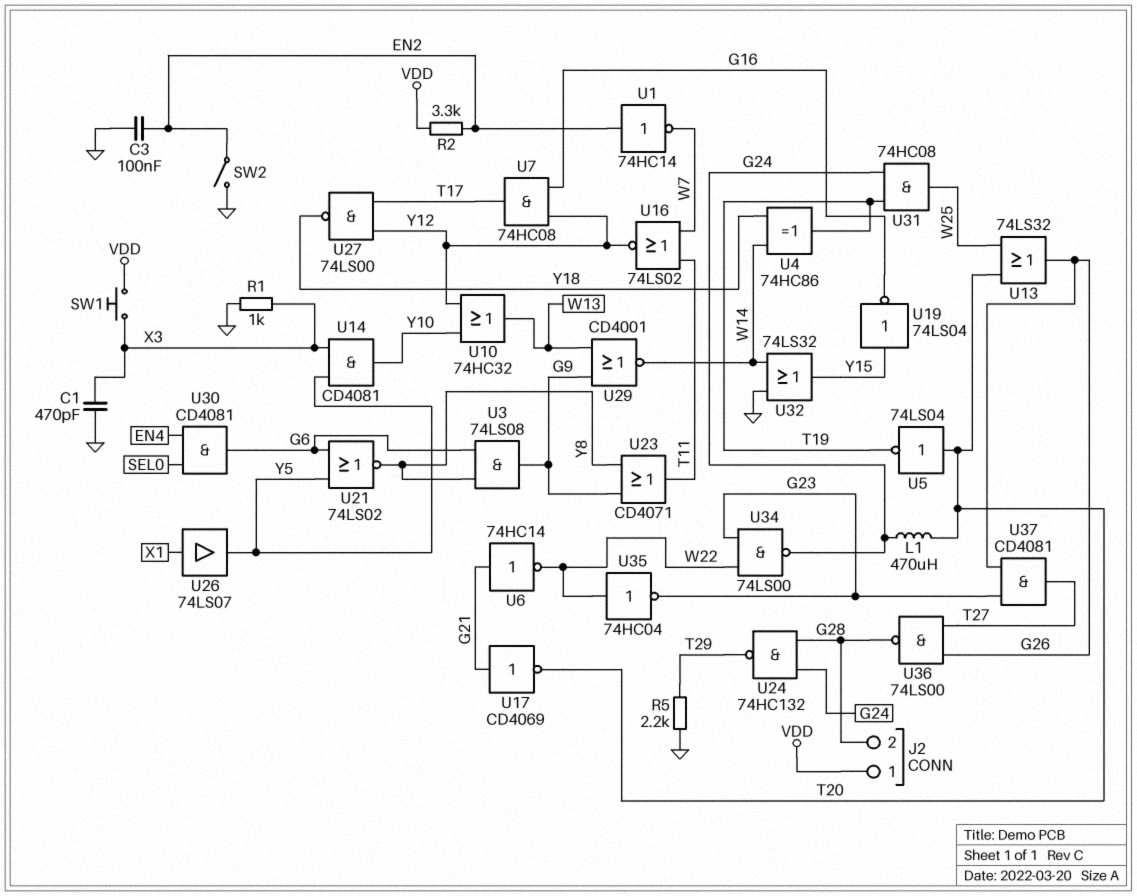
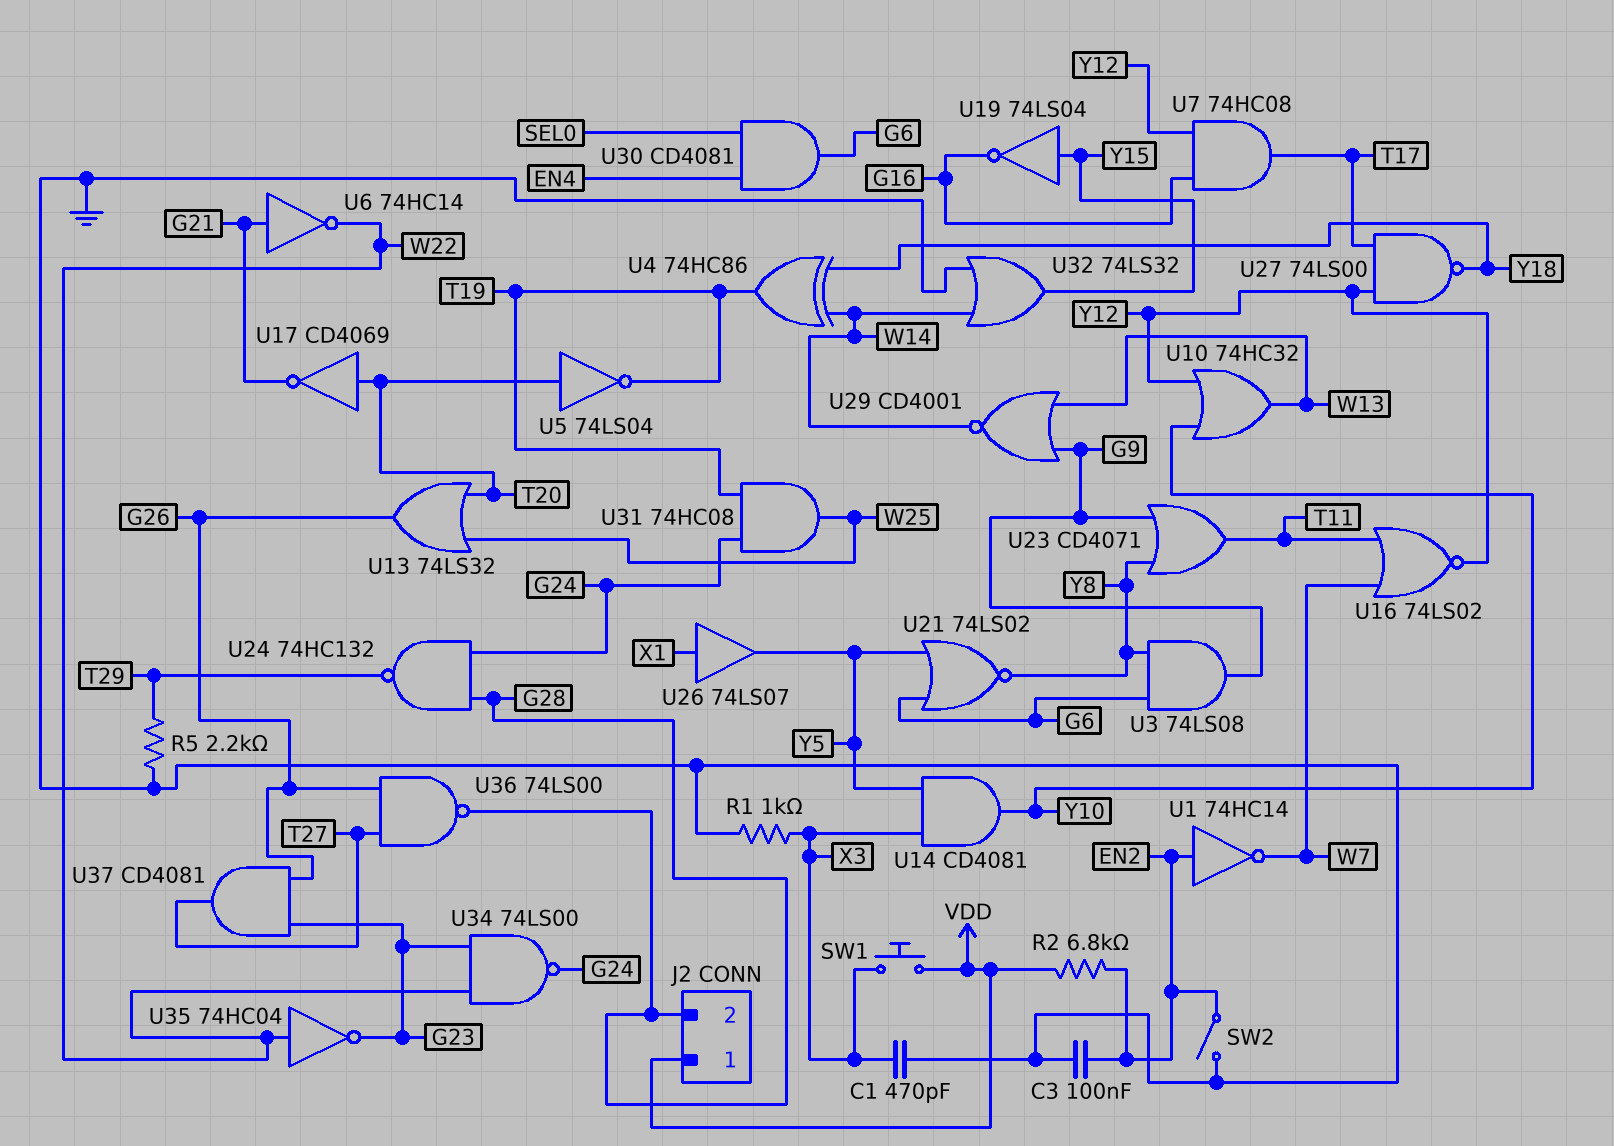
L1: 470uH (G24, T20) -> none
R2: 3.3k (EN2, VDD) -> 6.8k (EN2, VDD)
U17: NOT CD4069 (in G21, out T20) -> NOT CD4069 (in T20, out G21)

